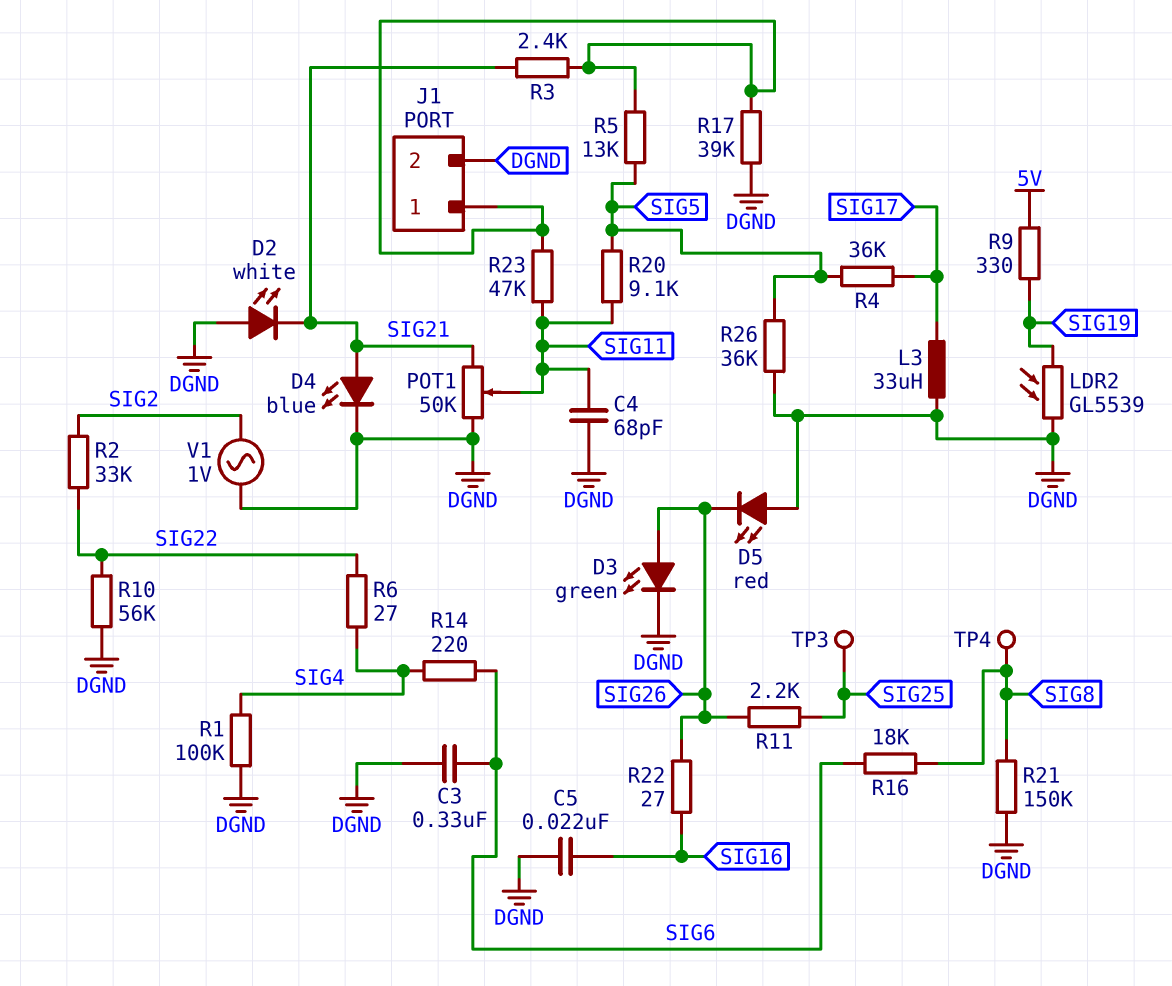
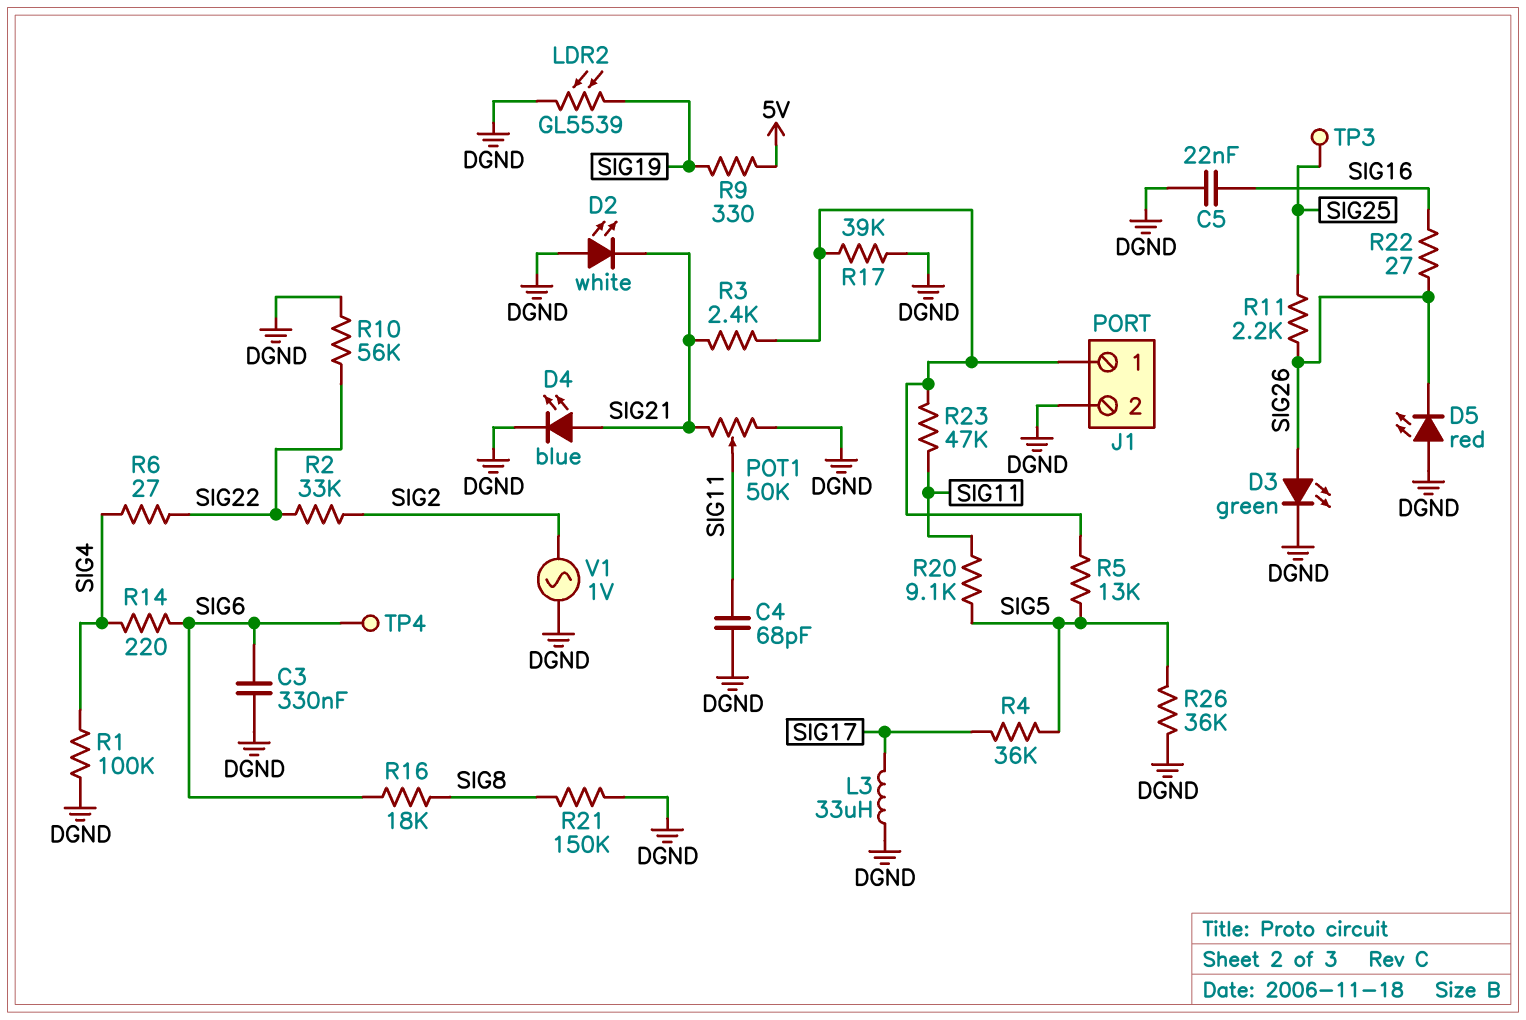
TP4: test point (SIG8) -> test point (SIG6)

